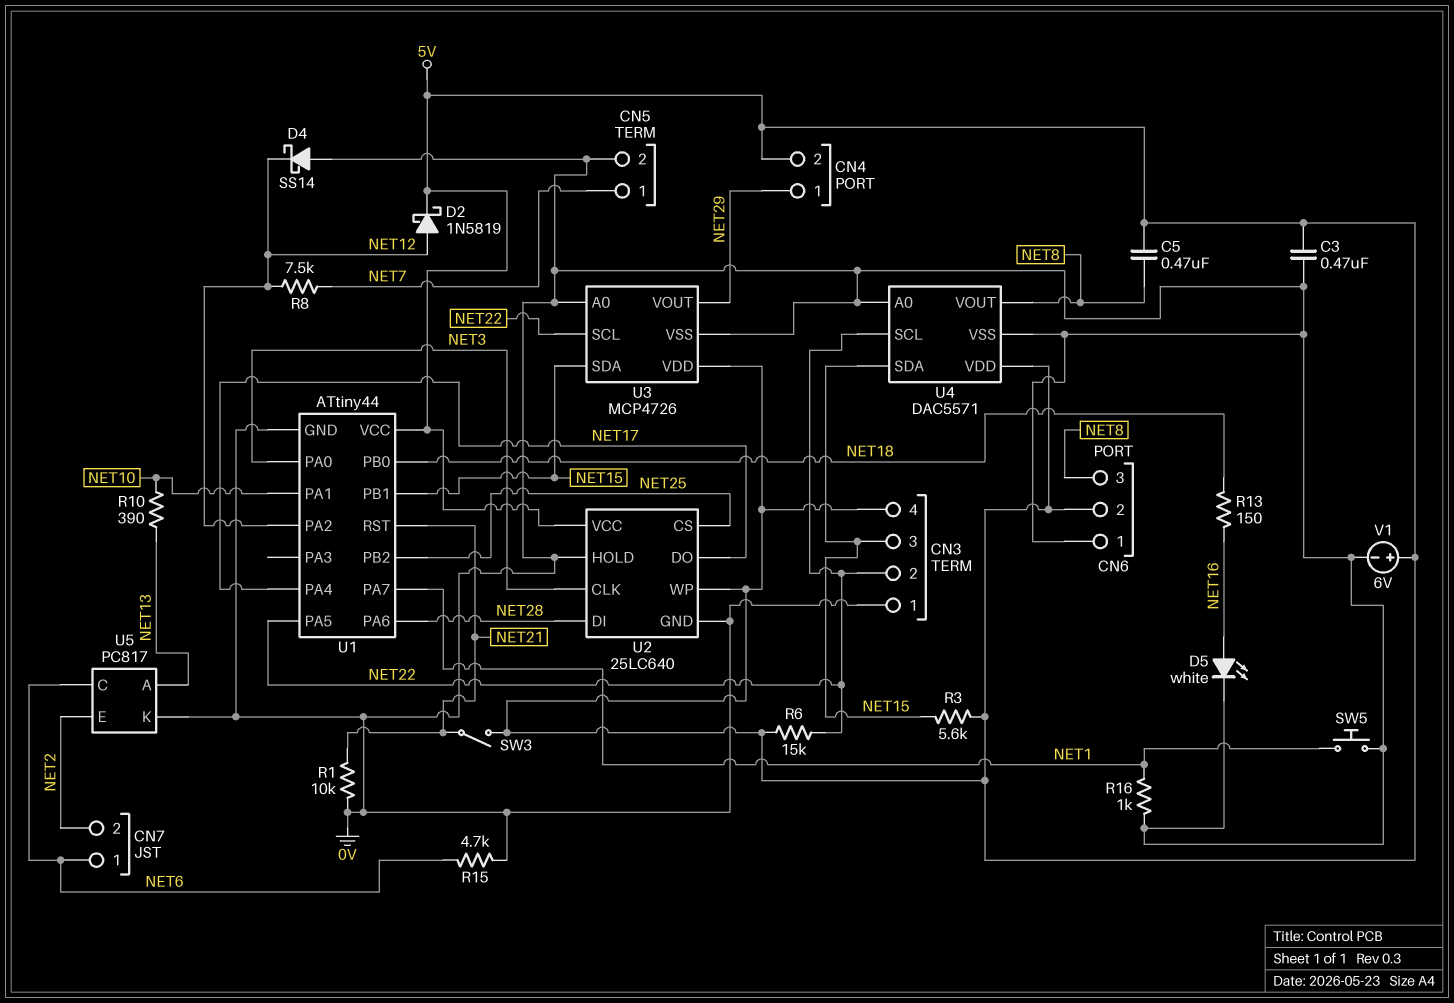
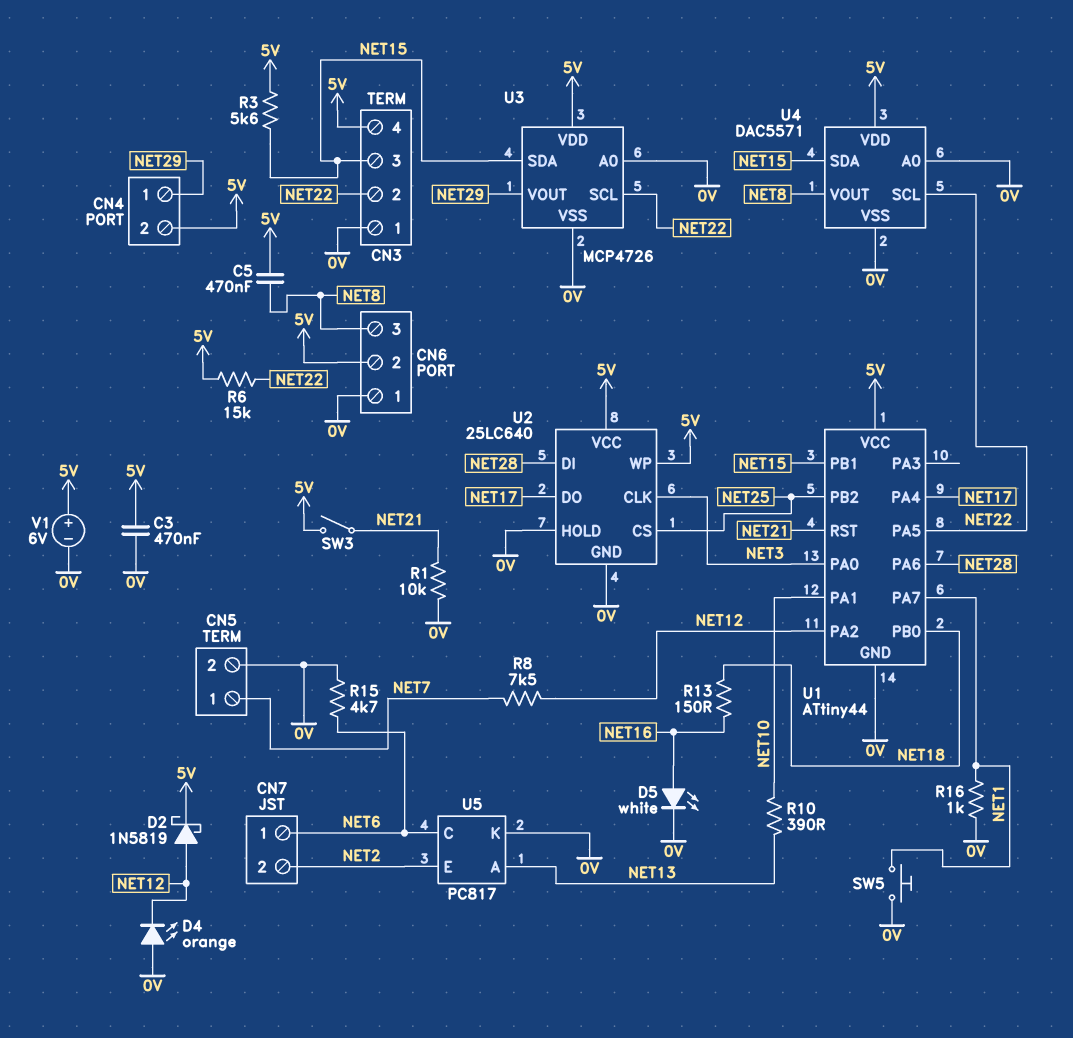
D4: schottky SS14 (A 0V, K NET12) -> LED orange (A 0V, K NET12)

